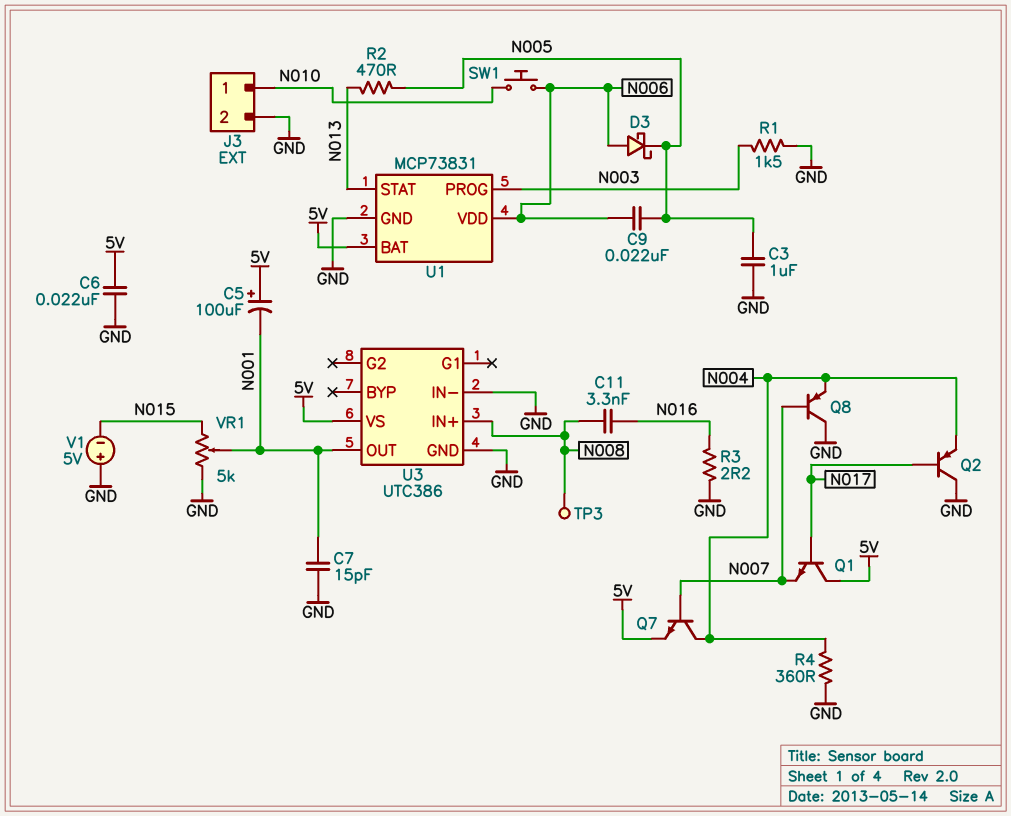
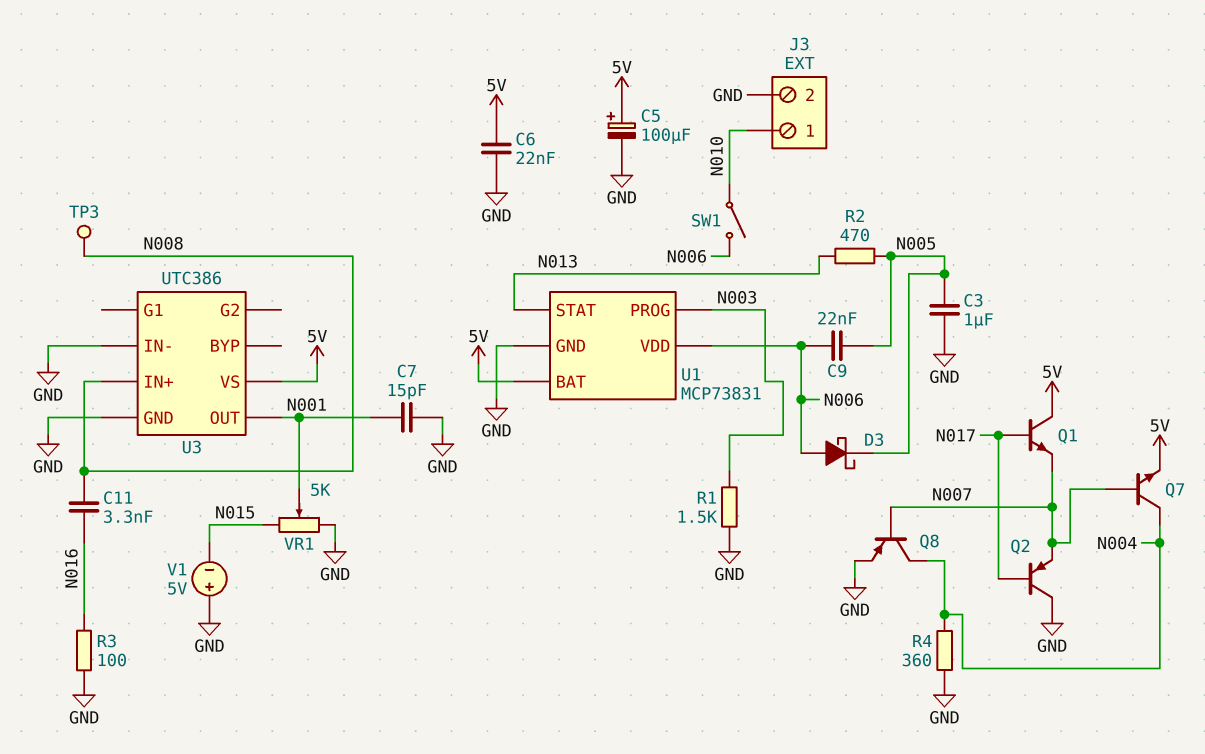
C5: 100uF (plus 5V, minus N001) -> 100uF (plus 5V, minus GND)
Q2: PNP (B N017, C GND, E N004) -> PNP (B N017, C GND, E N007)
Q8: PNP (B N007, C GND, E N004) -> PNP (B N007, C N004, E GND)
R3: 2.2 (GND, N016) -> 100 (GND, N016)
SW1: button (N006, N010) -> switch (N006, N010)

